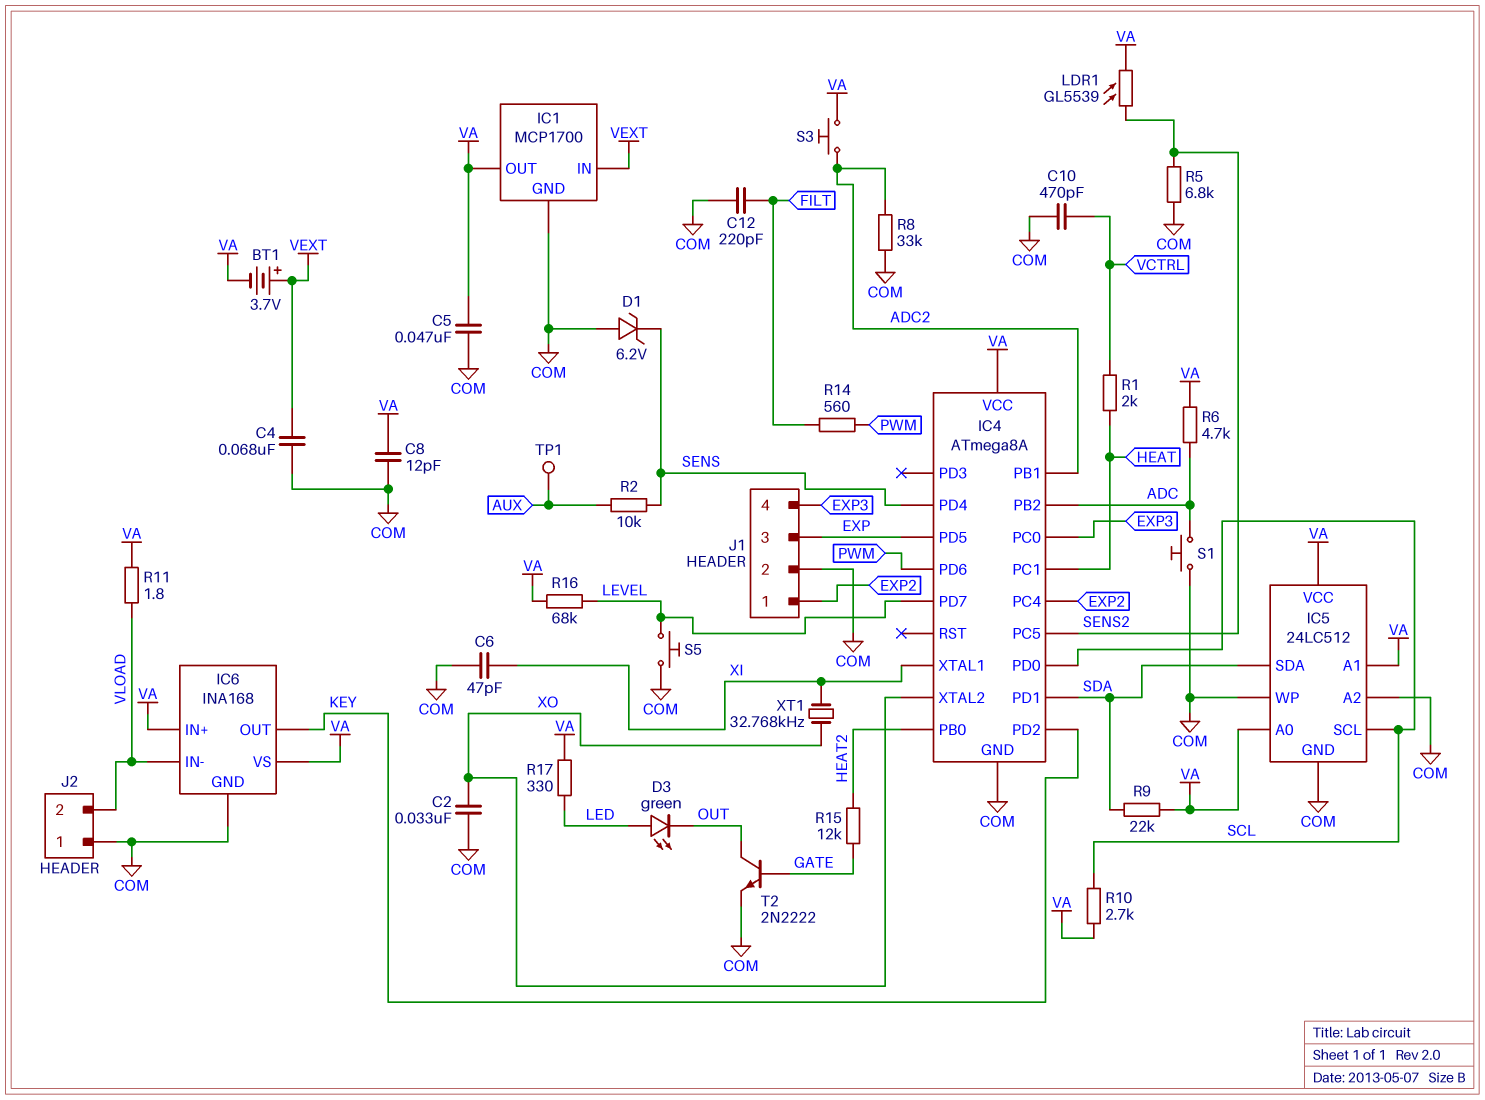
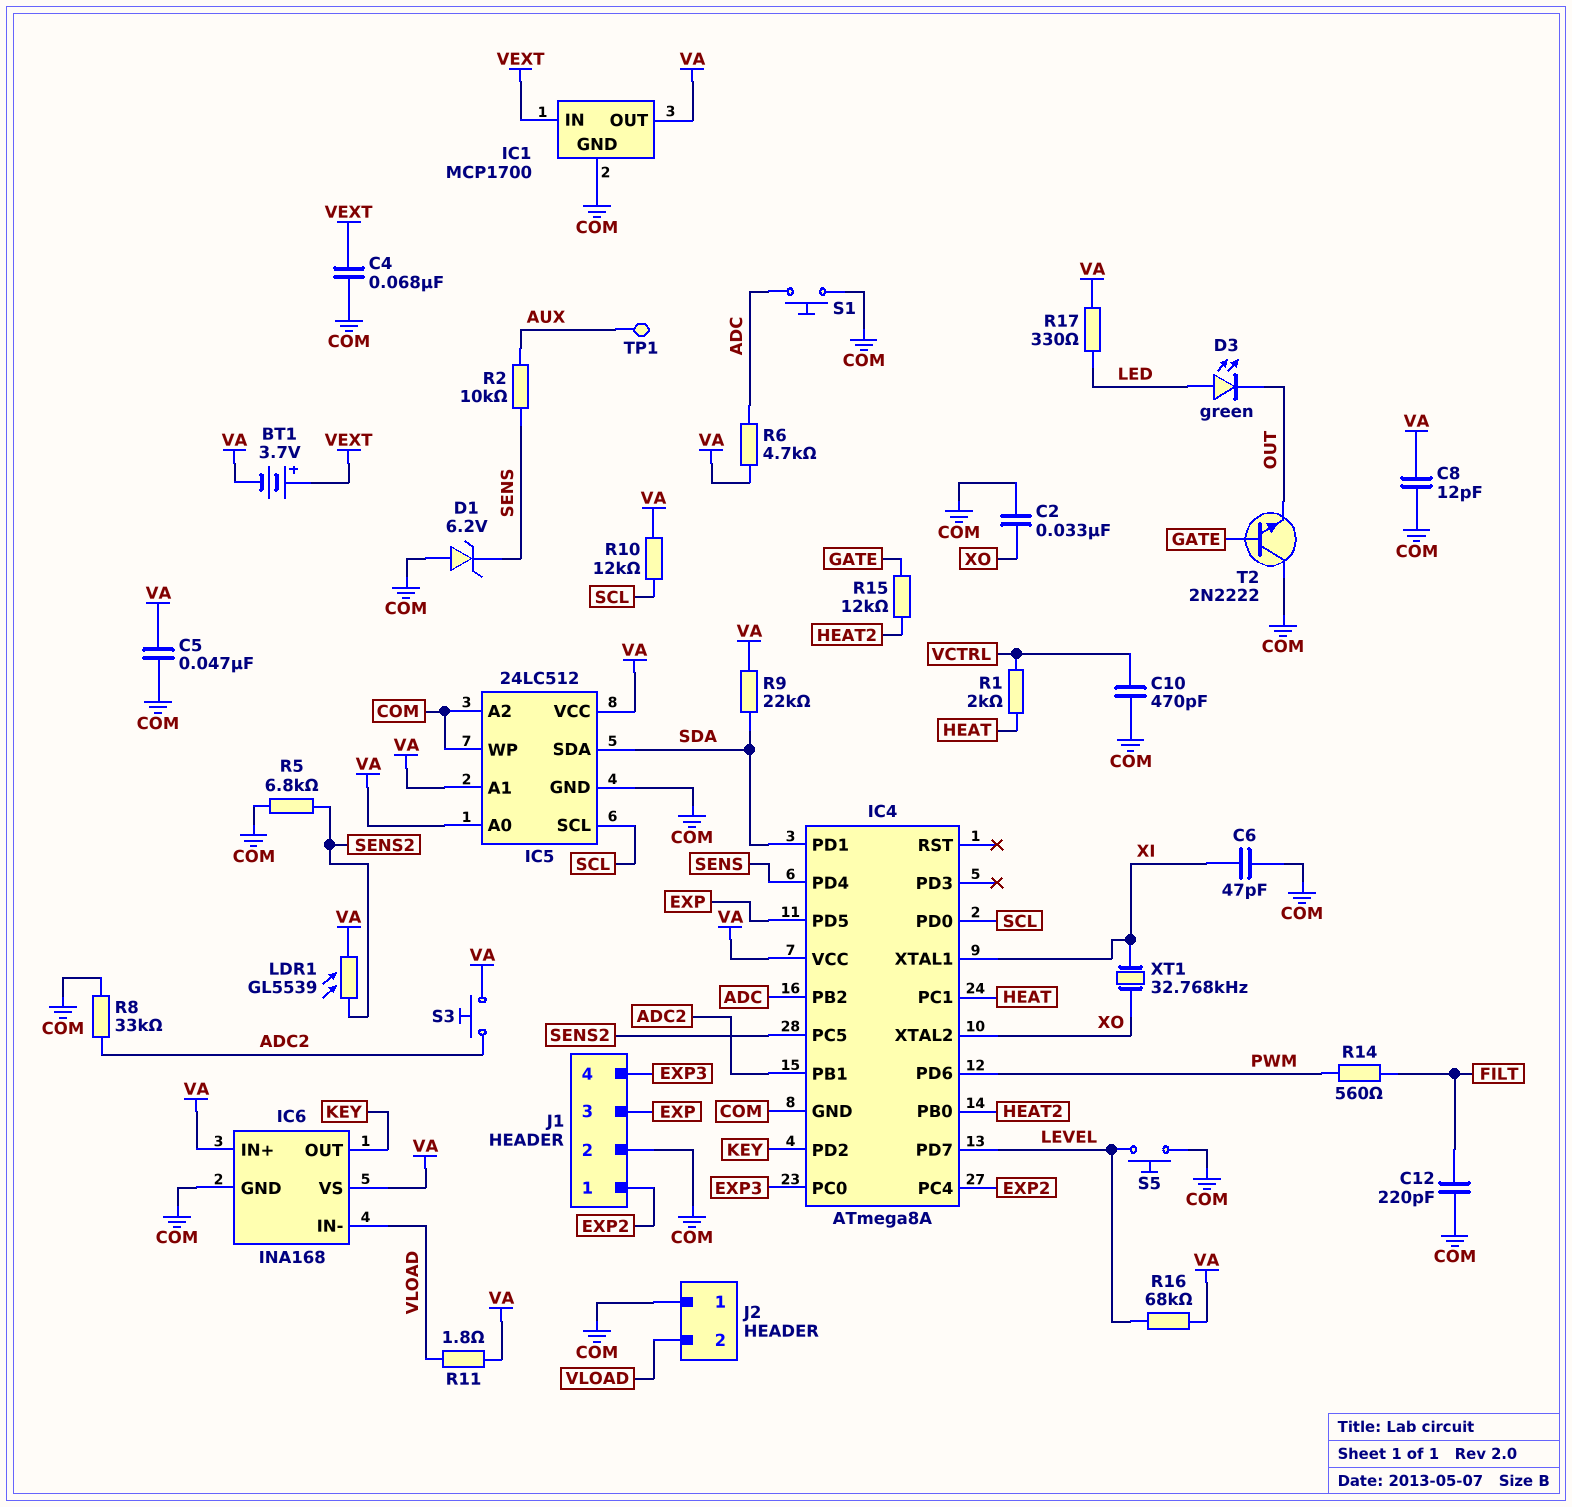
R10: 2.7k (SCL, VA) -> 12k (SCL, VA)
T2: NPN 2N2222 (B GATE, C OUT, E COM) -> NPN 2N2222 (B GATE, C COM, E OUT)

